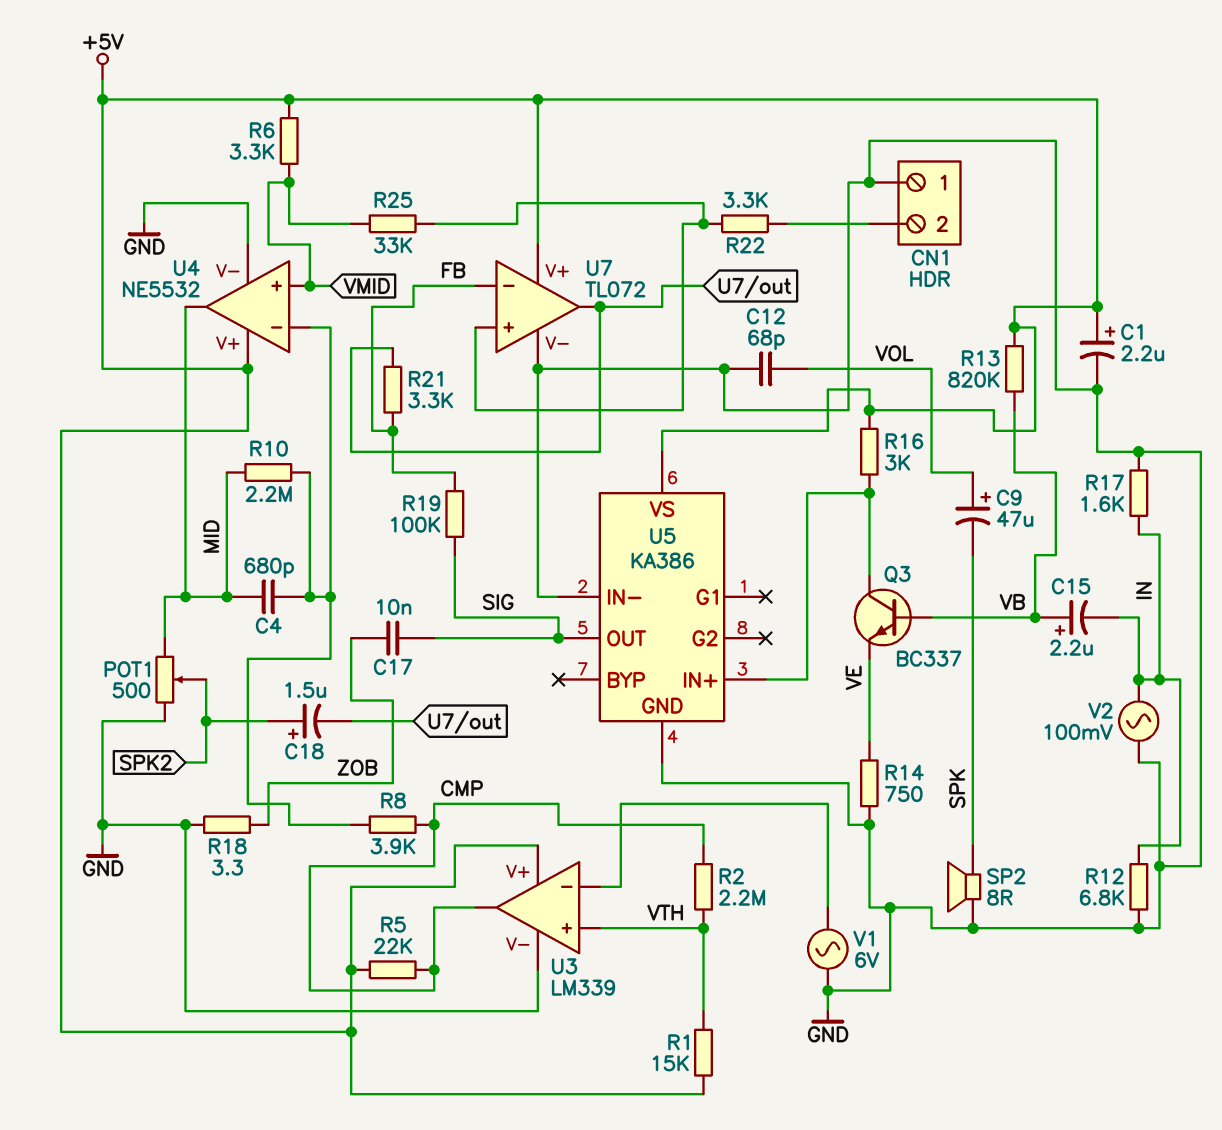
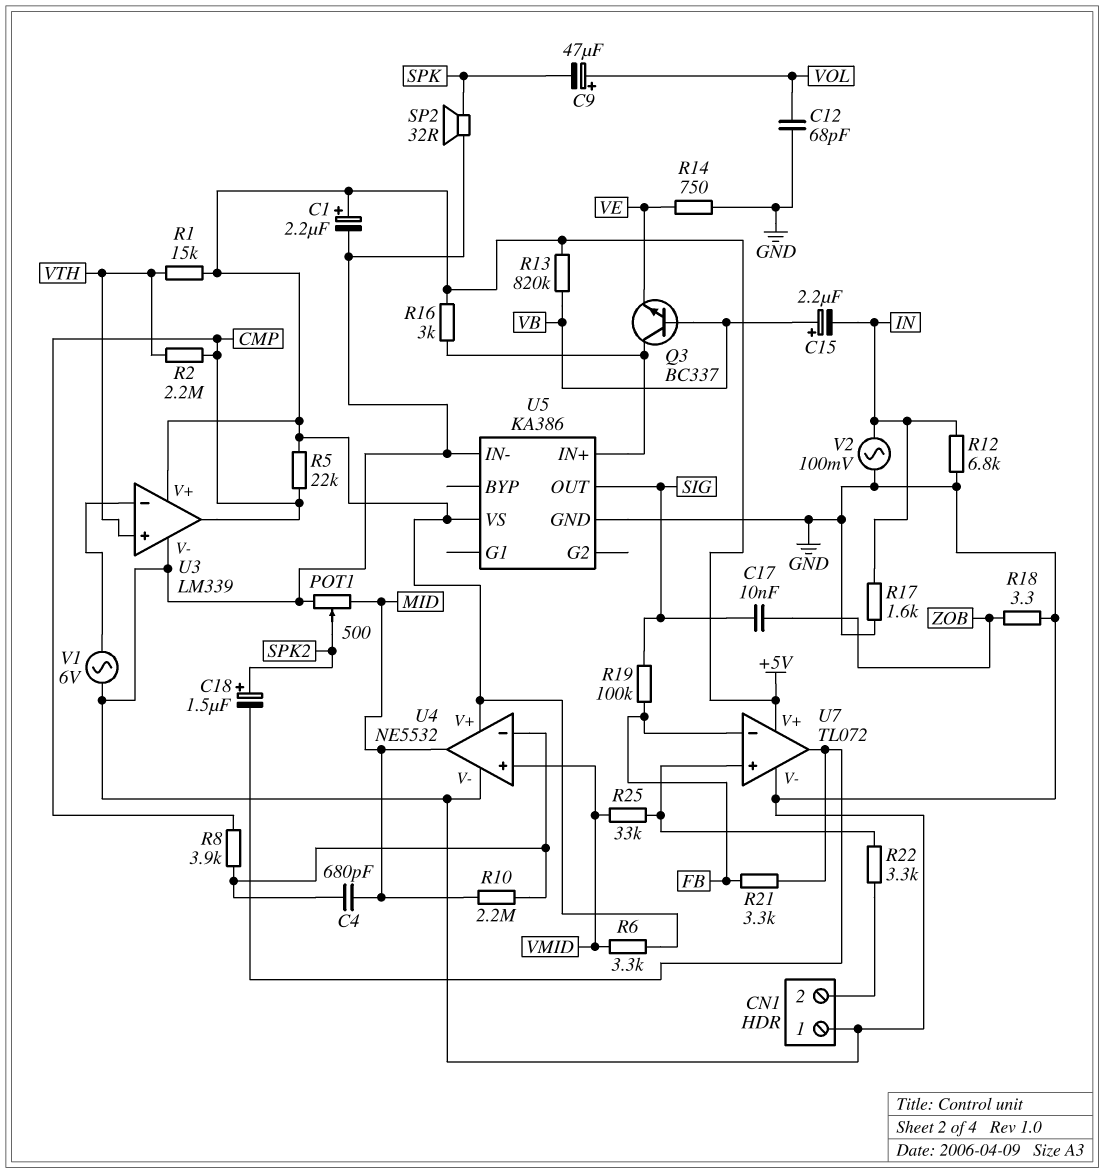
SP2: speaker 8R (GND, SPK) -> speaker 32R (GND, SPK)

